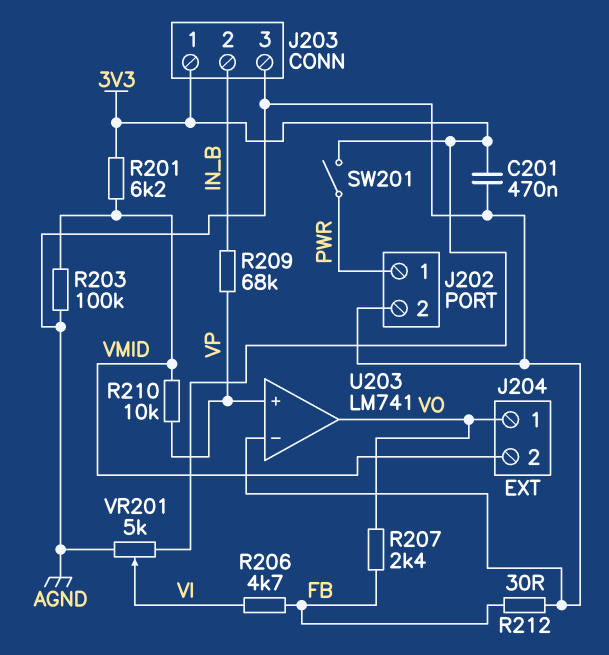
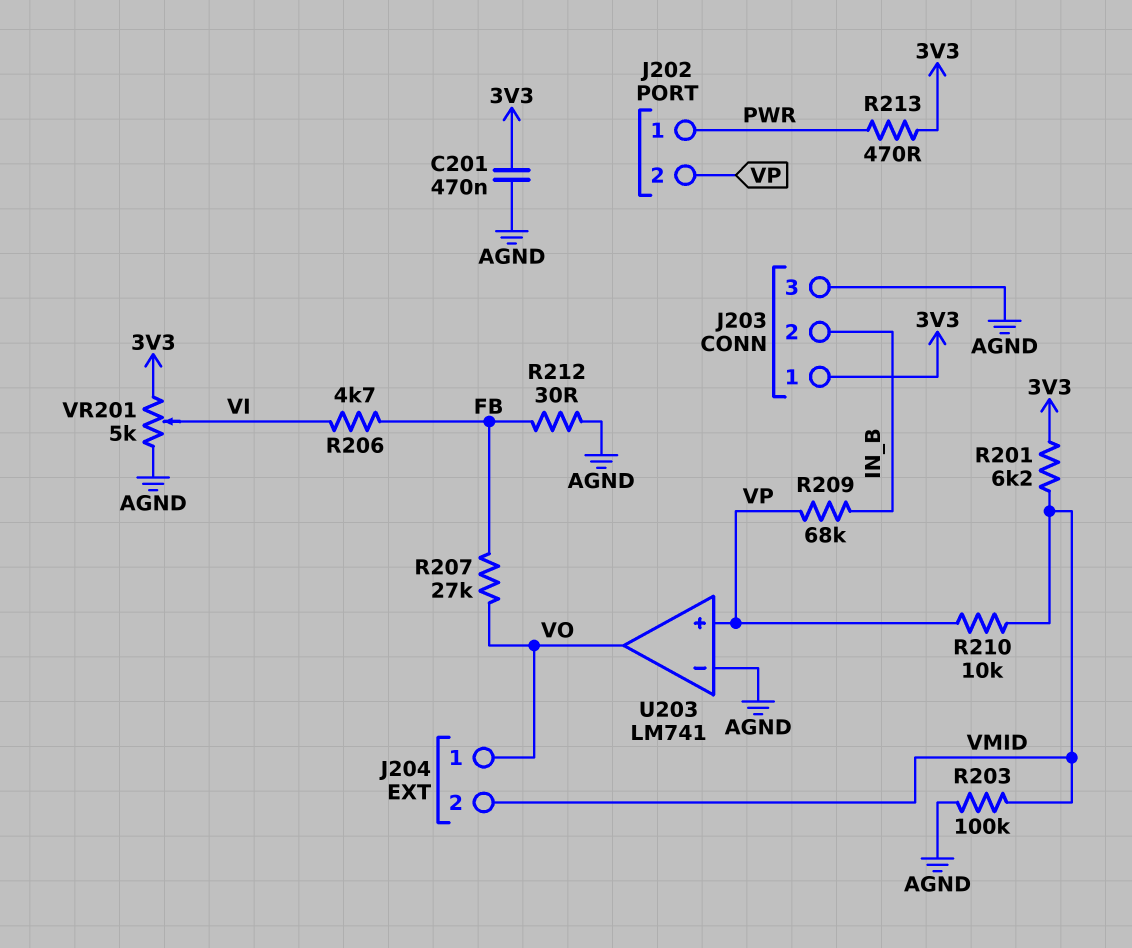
J202 pin 2: AGND -> VP
R207: 2.4k (FB, VO) -> 27k (FB, VO)
R213: none -> 470 (3V3, PWR)
SW201: switch (3V3, PWR) -> none

